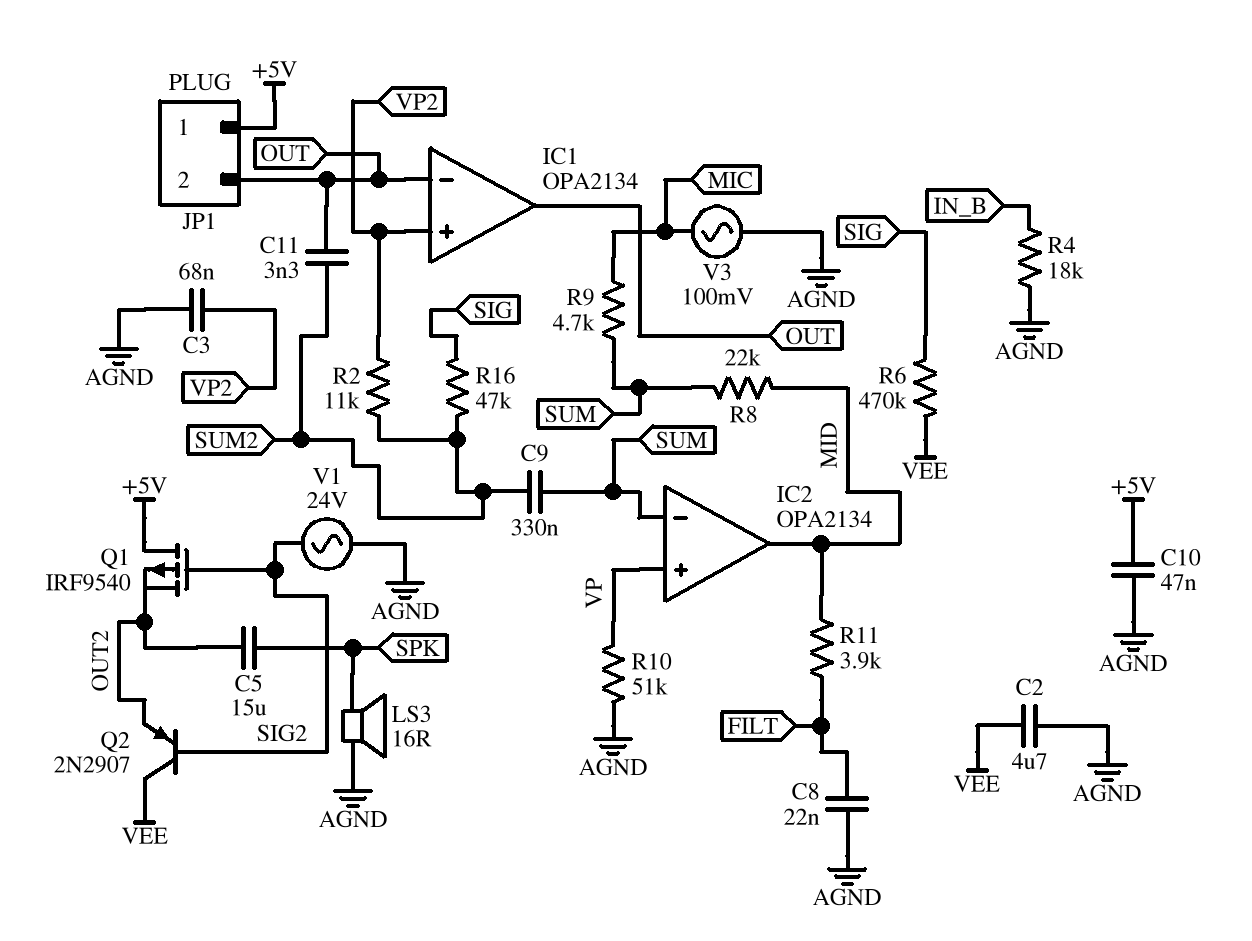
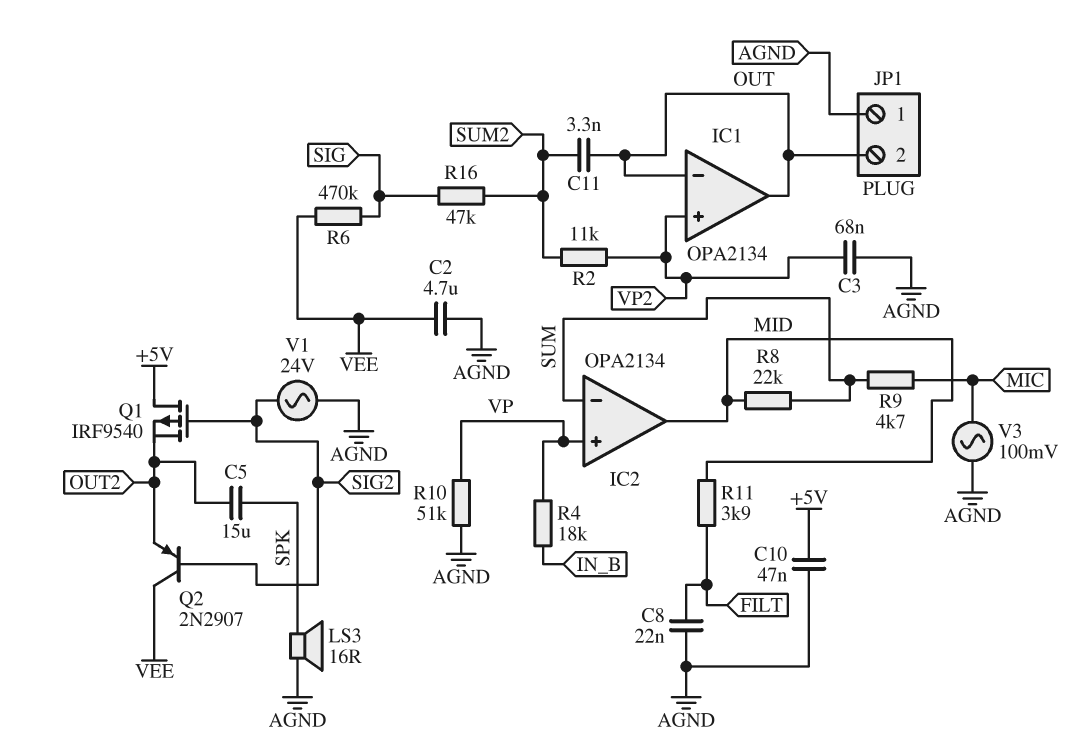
C9: 330nF (SUM, SUM2) -> none
JP1 pin 1: +5V -> AGND
R4: 18k (AGND, IN_B) -> 18k (IN_B, VP)

